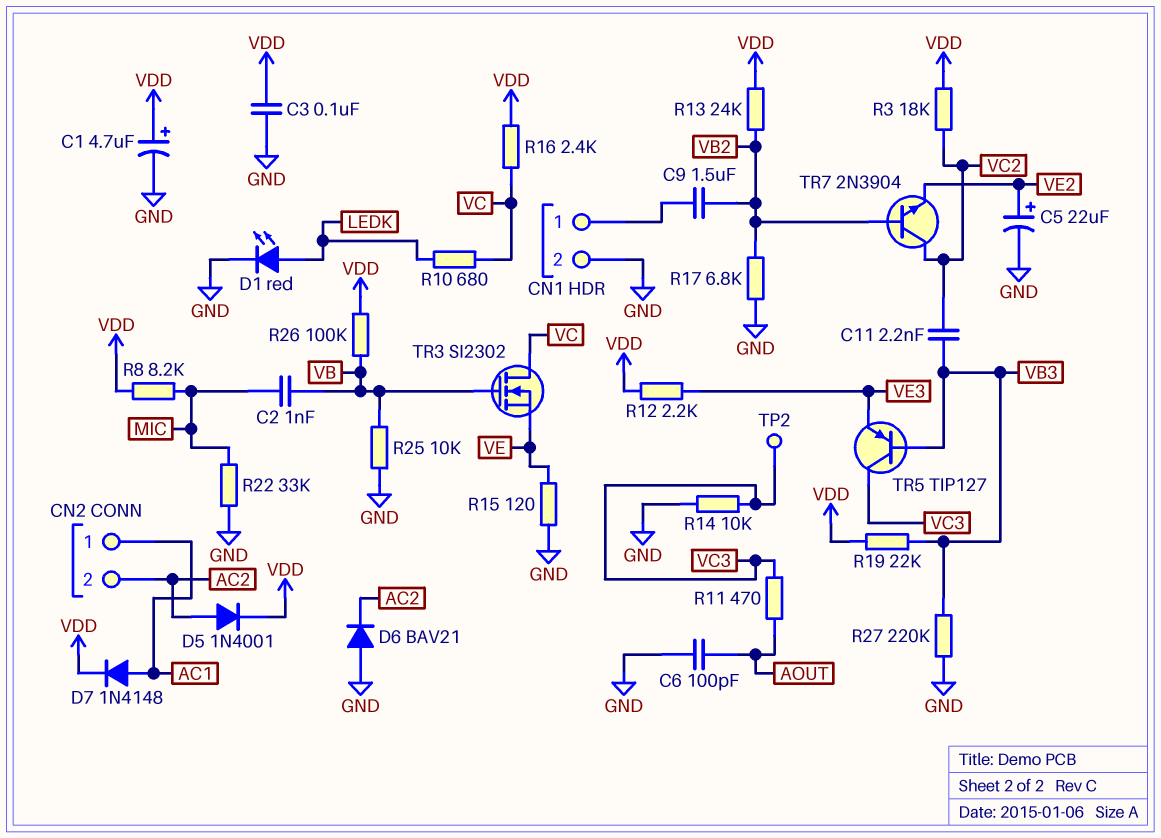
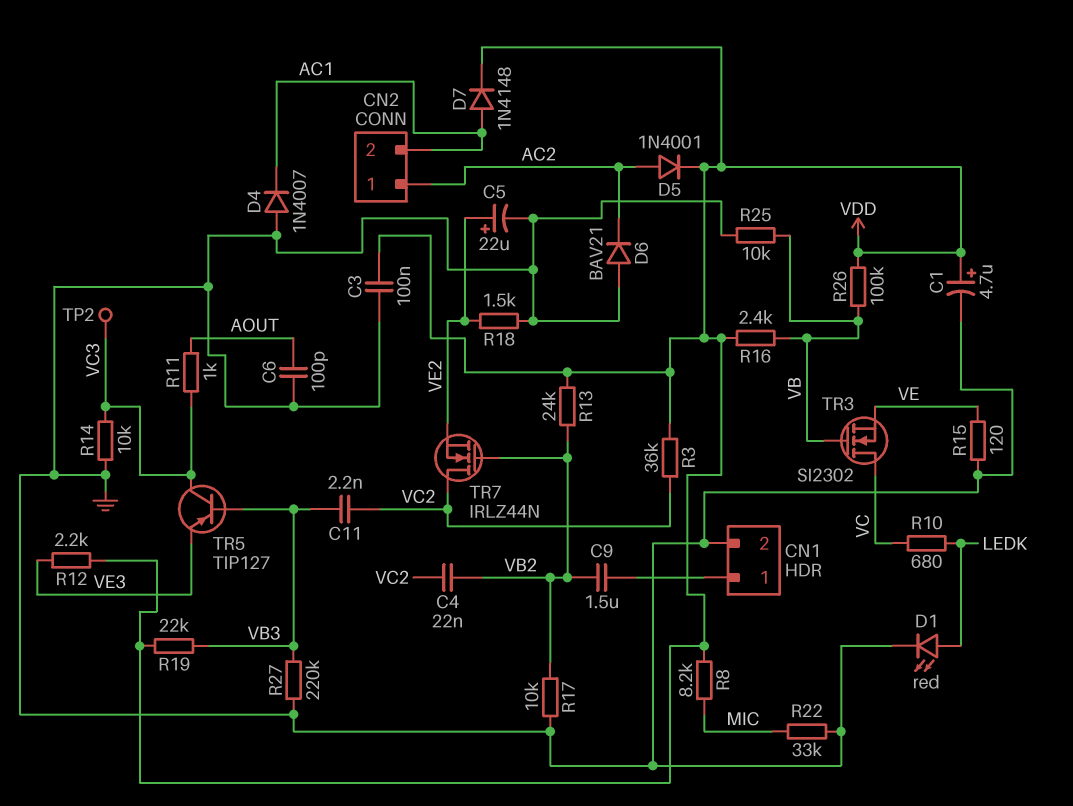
C2: 1nF (MIC, VB) -> none
C4: none -> 22nF (VB2, VC2)
CN2 pin 1: AC1 -> AC2
CN2 pin 2: AC2 -> AC1
D4: none -> diode 1N4007 (A GND, K AC1)
R3: 18k (VC2, VDD) -> 36k (VC2, VDD)
R11: 470 (AOUT, VC3) -> 1k (AOUT, VC3)
R16: 2.4k (VC, VDD) -> 2.4k (VB, VDD)
R17: 6.8k (GND, VB2) -> 10k (GND, VB2)
R18: none -> 1.5k (GND, VE2)
TR7: NPN 2N3904 (B VB2, C VC2, E VE2) -> NMOS IRLZ44N (G VB2, D VC2, S VE2)

